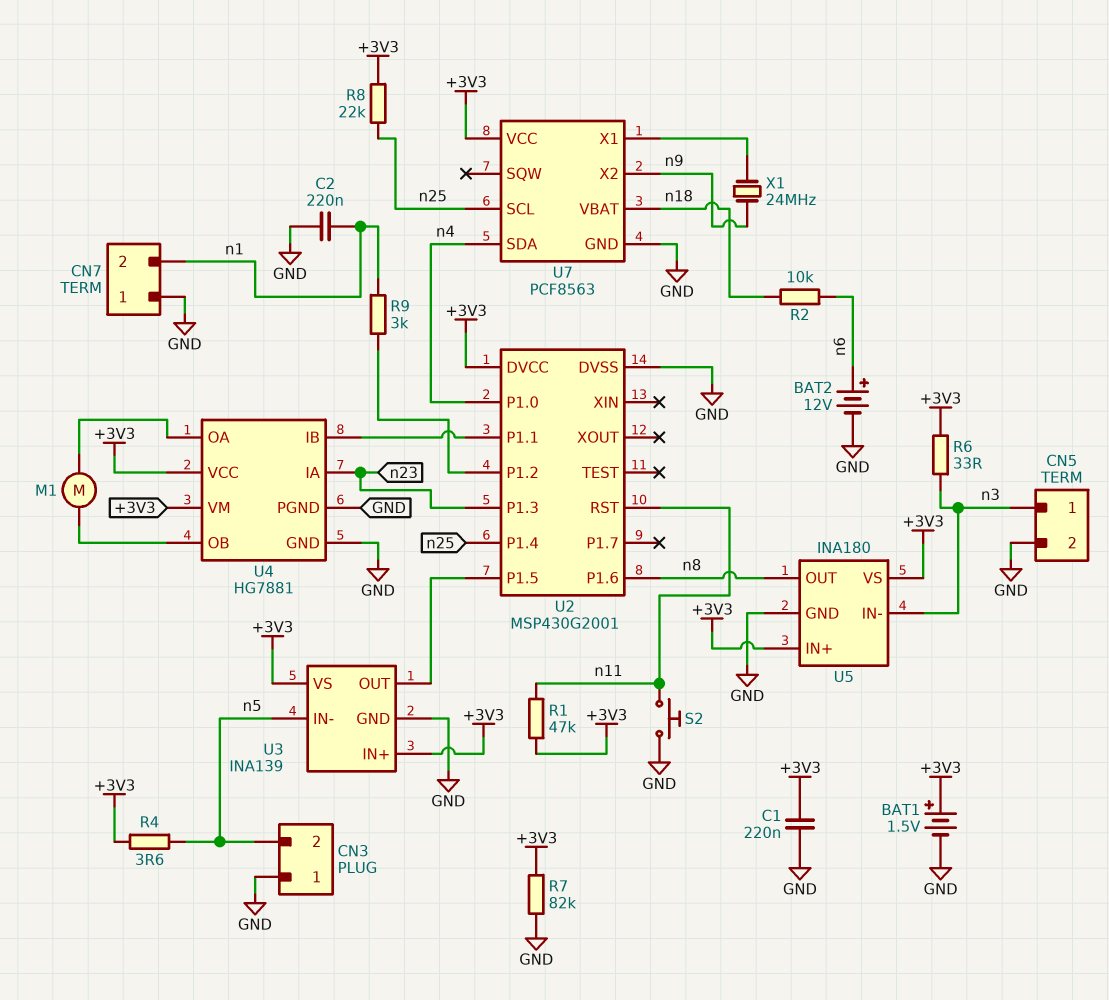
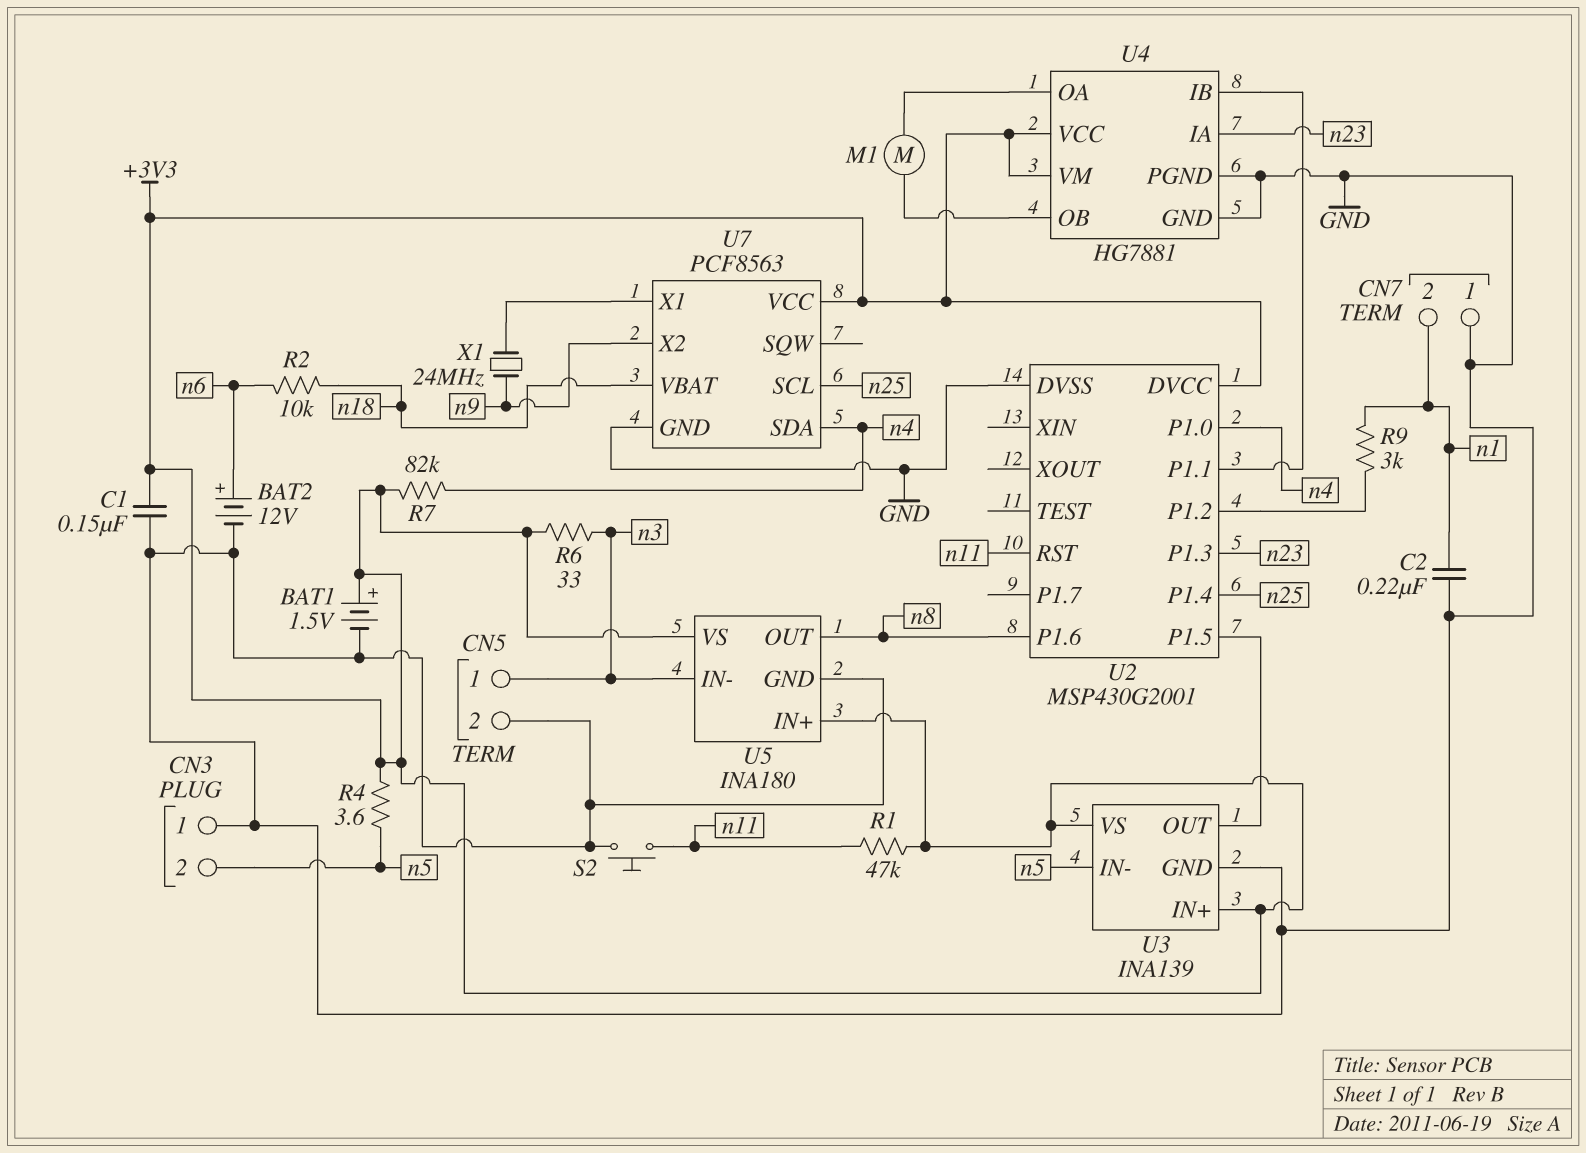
C1: 220nF (+3V3, GND) -> 150nF (+3V3, GND)
R7: 82k (+3V3, GND) -> 82k (+3V3, n4)
R8: 22k (+3V3, n25) -> none

